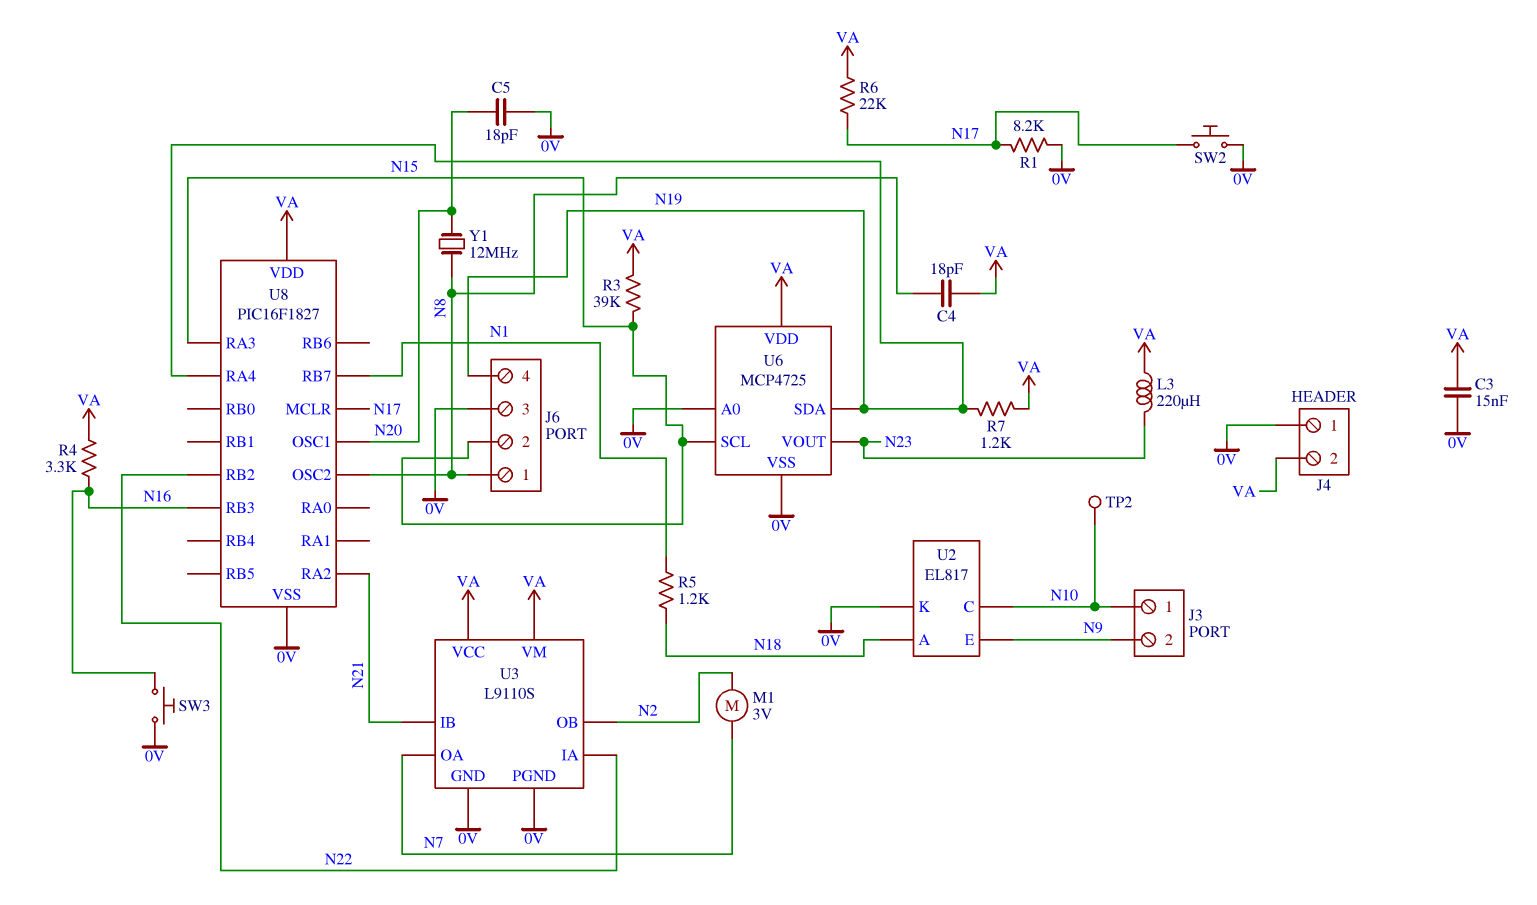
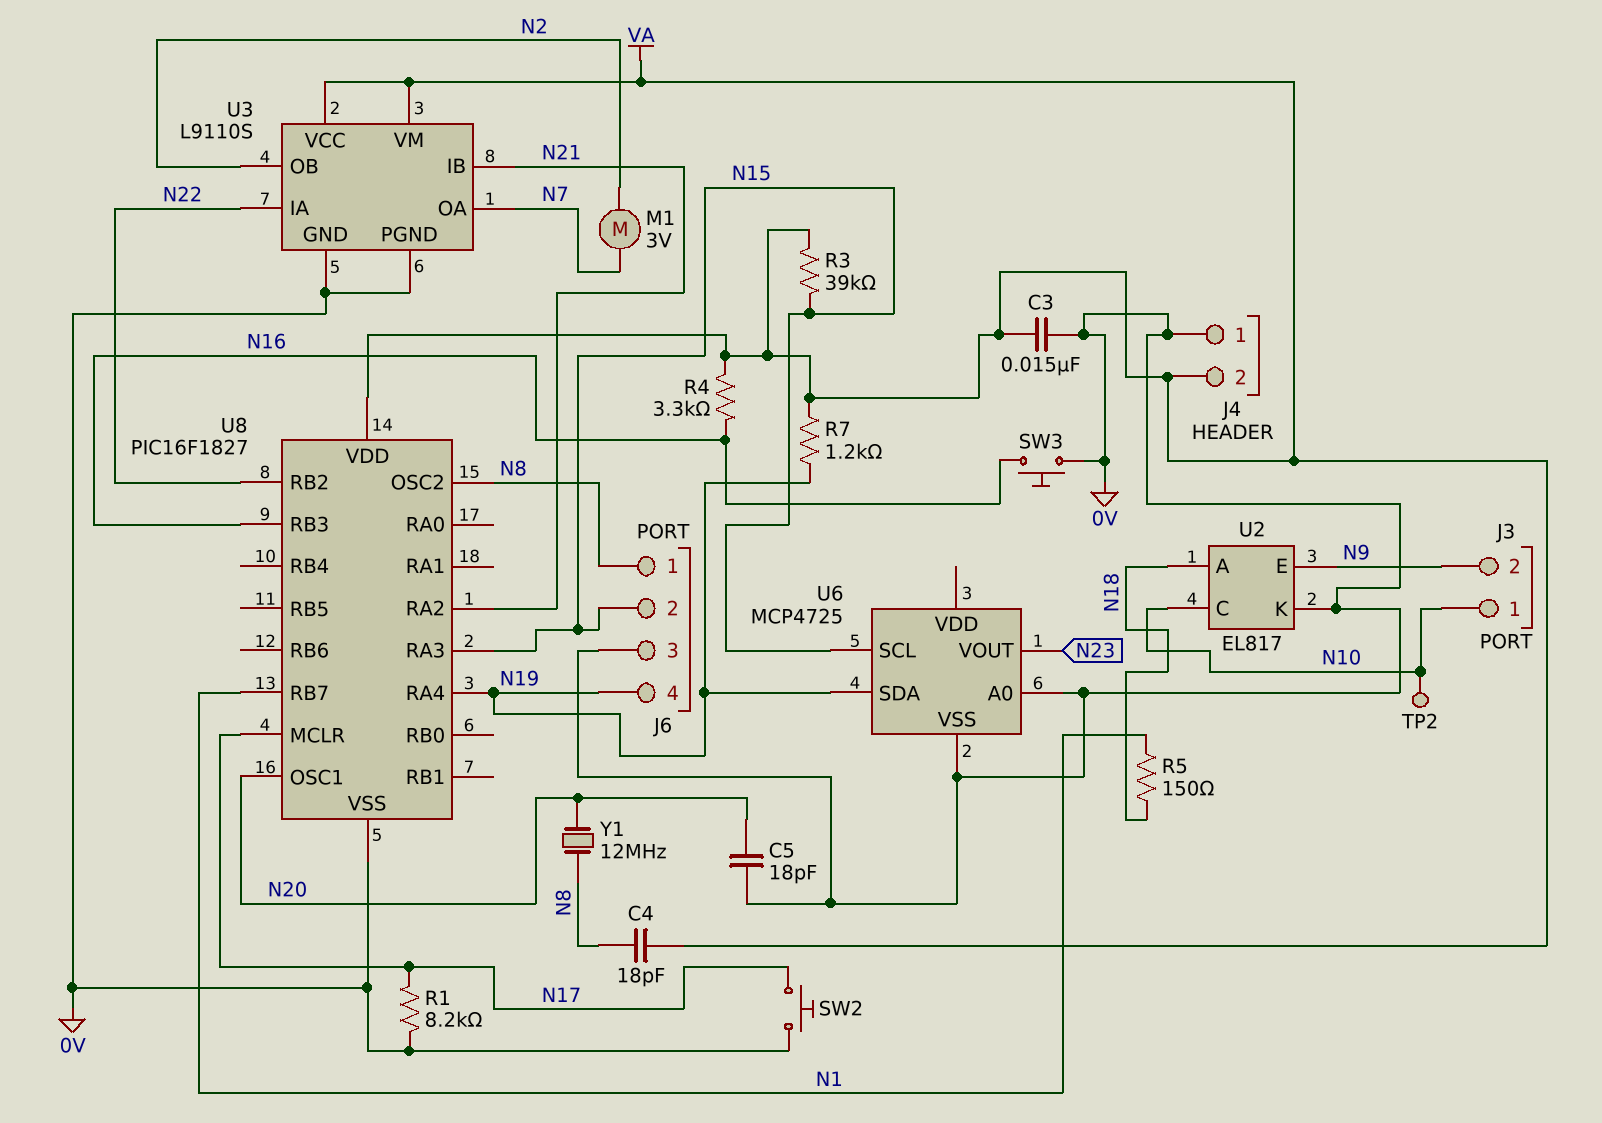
L3: 220uH (N23, VA) -> none
R5: 1.2k (N1, N18) -> 150 (N1, N18)
R6: 22k (N17, VA) -> none
U6 pin VDD: VA -> none

